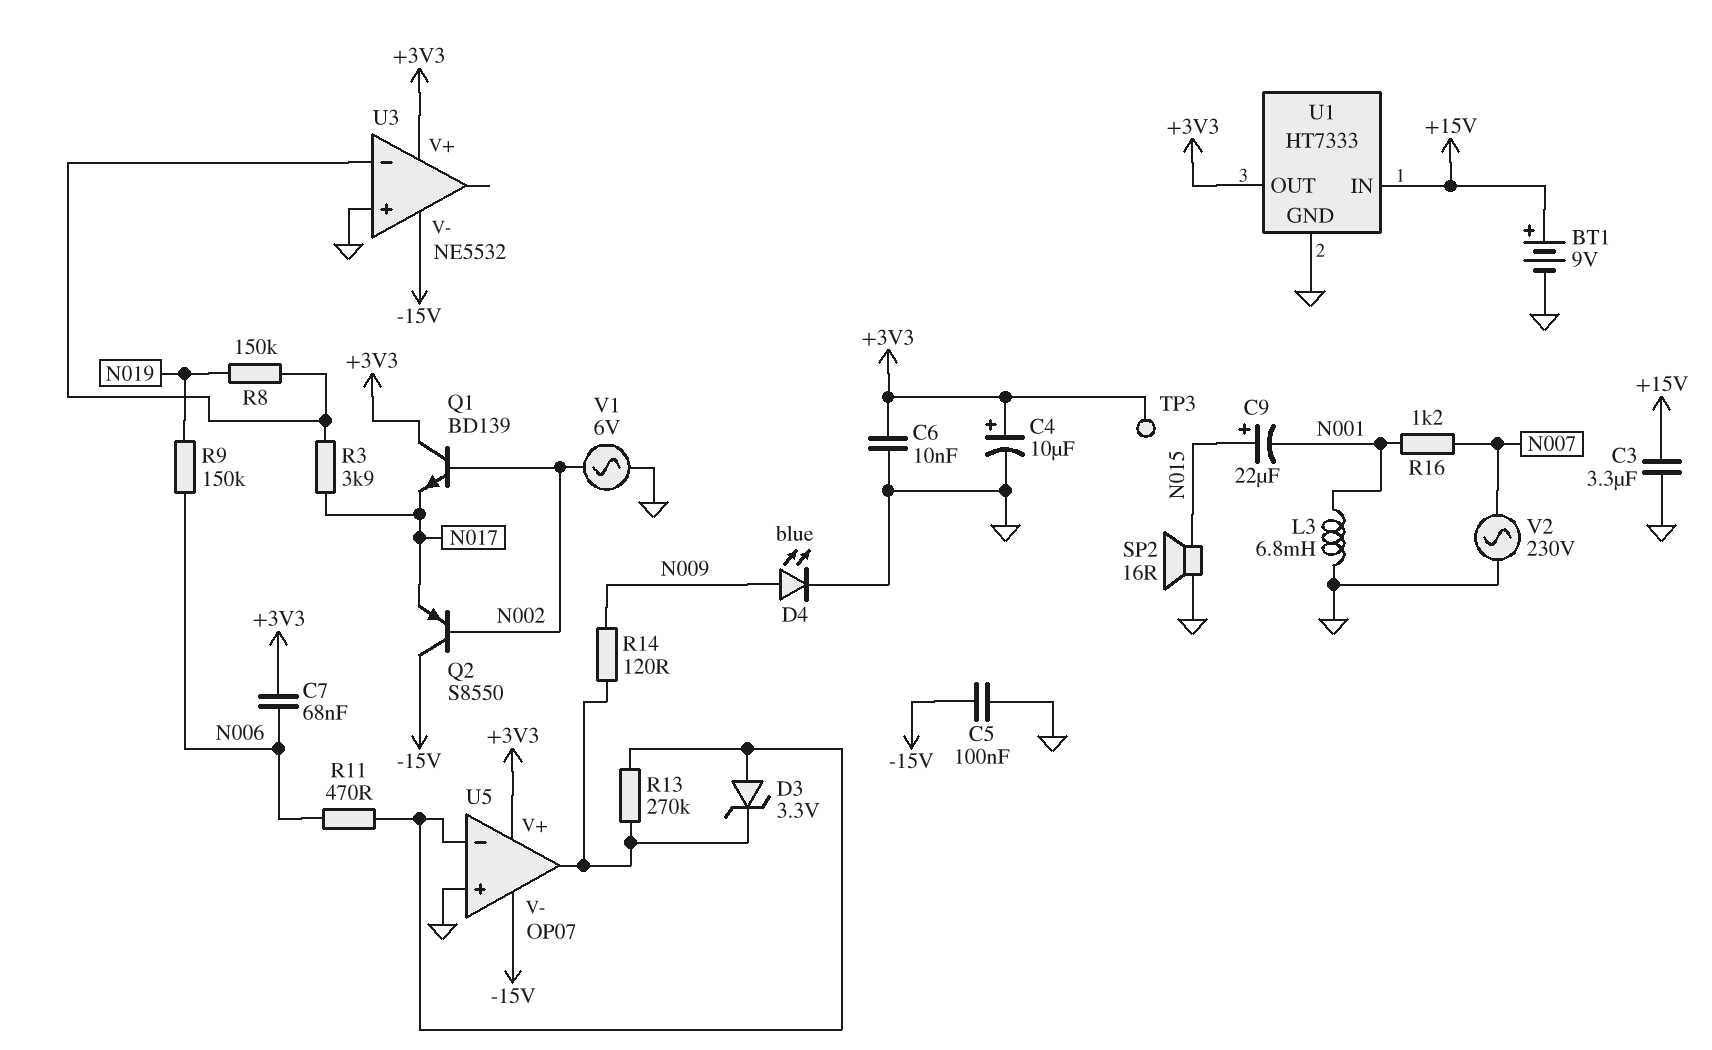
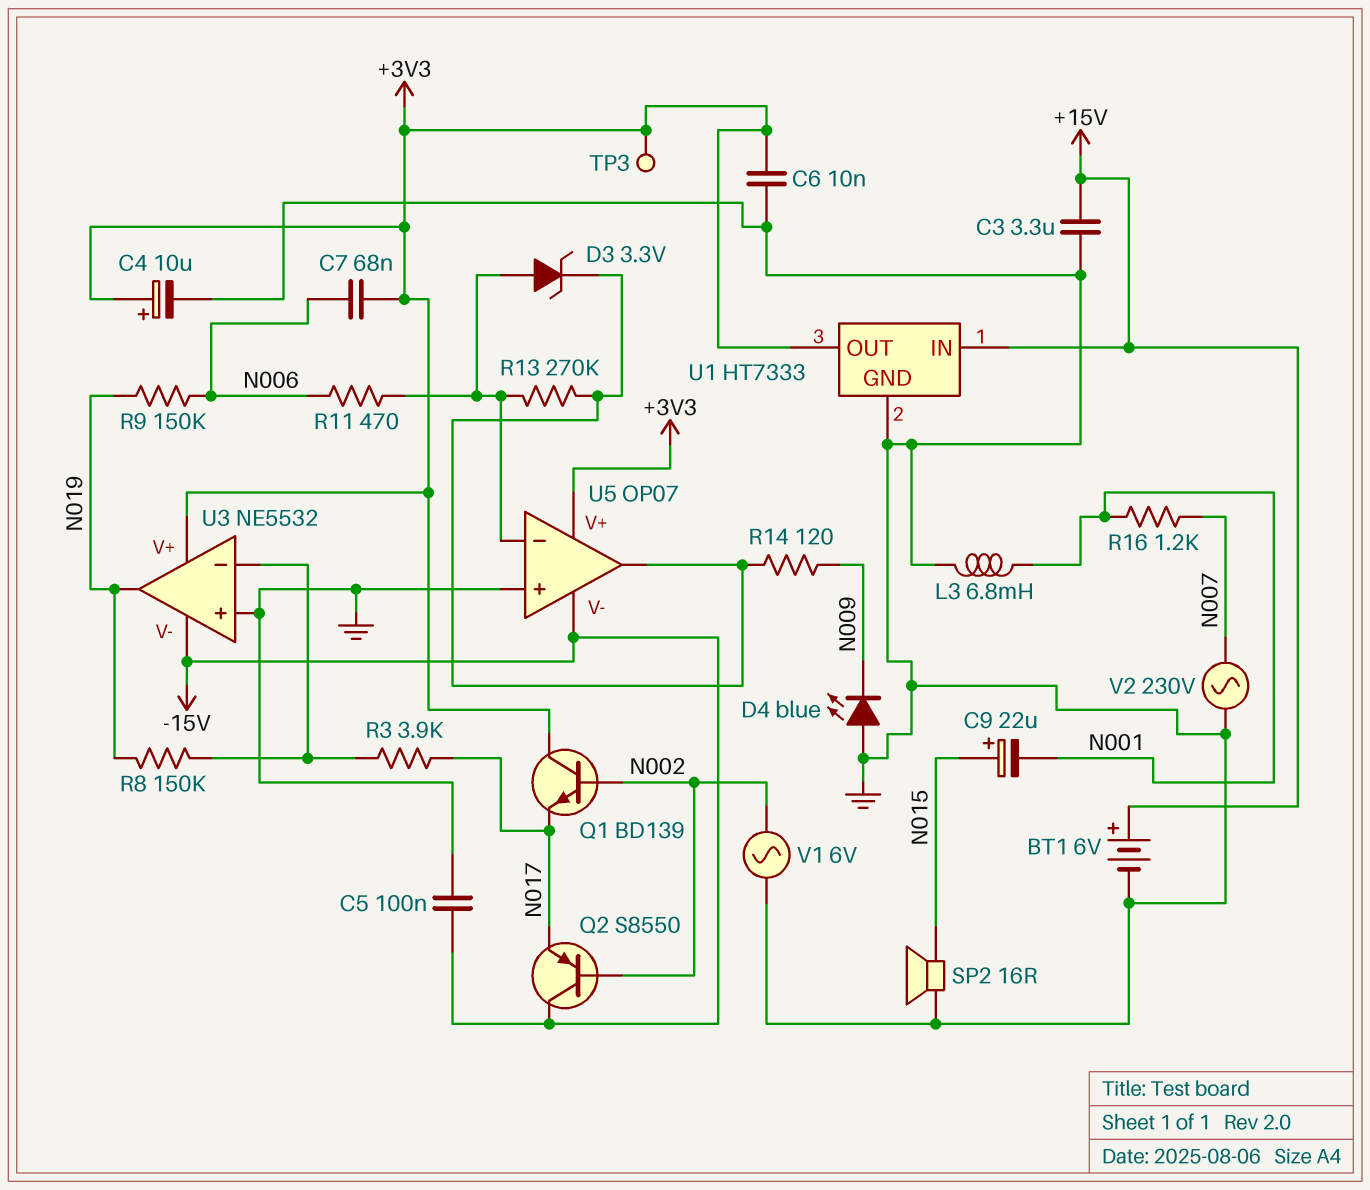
BT1: 9V (plus +15V, minus GND) -> 6V (plus +15V, minus GND)
D4: LED blue (A N009, K GND) -> LED blue (A GND, K N009)
U3 pin out: none -> N019

